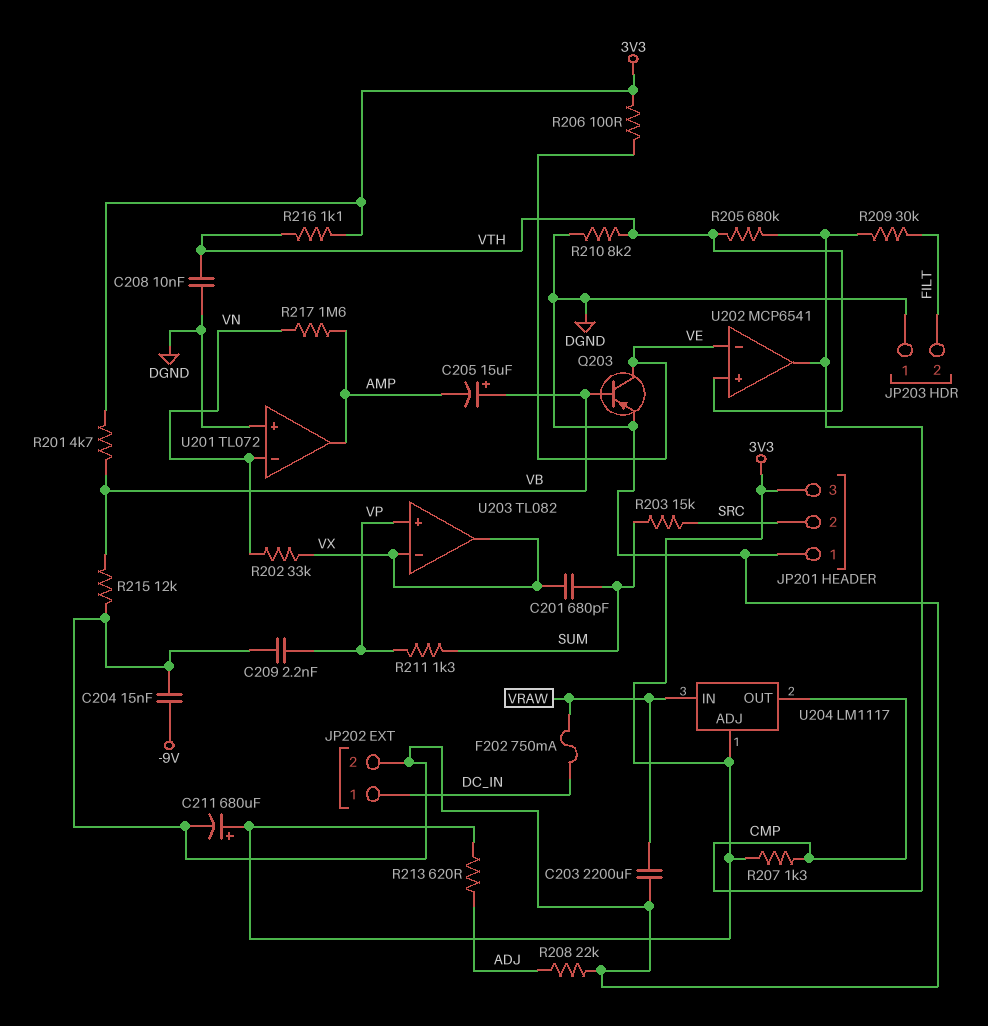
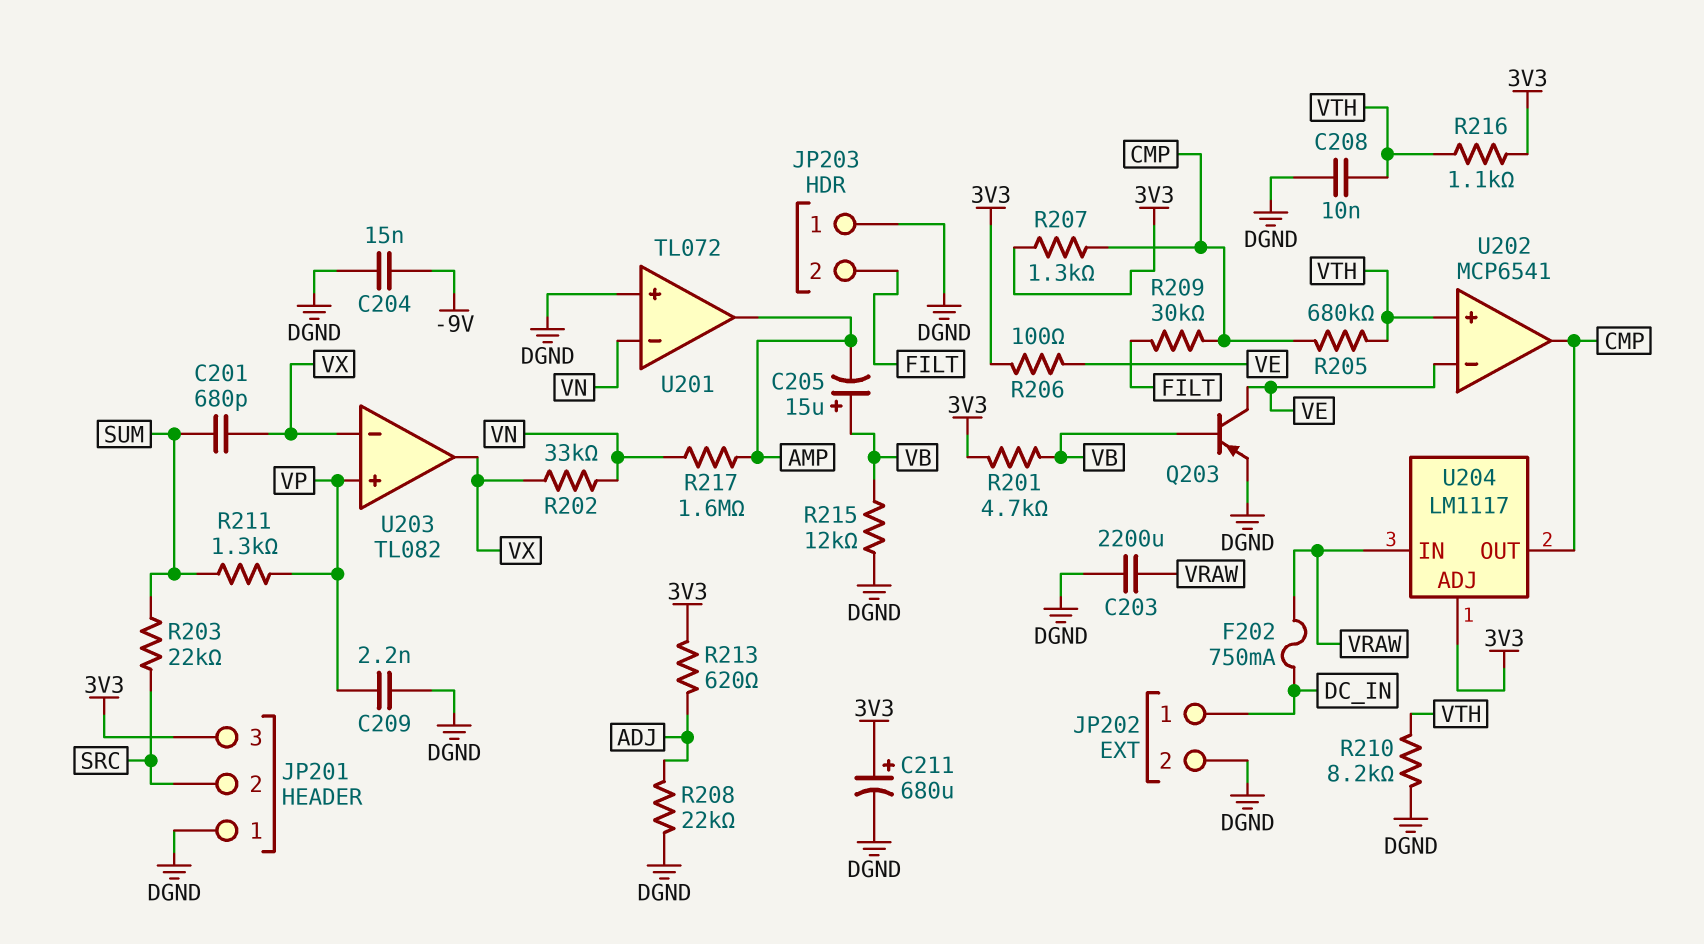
R203: 15k (SRC, SUM) -> 22k (SRC, SUM)

